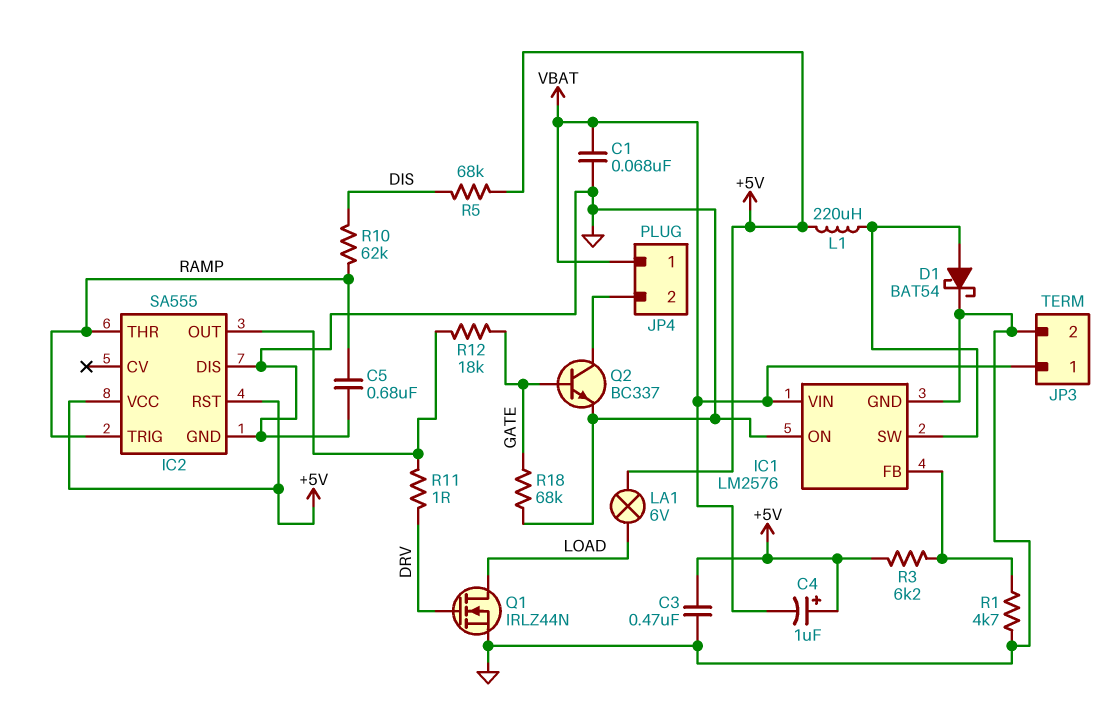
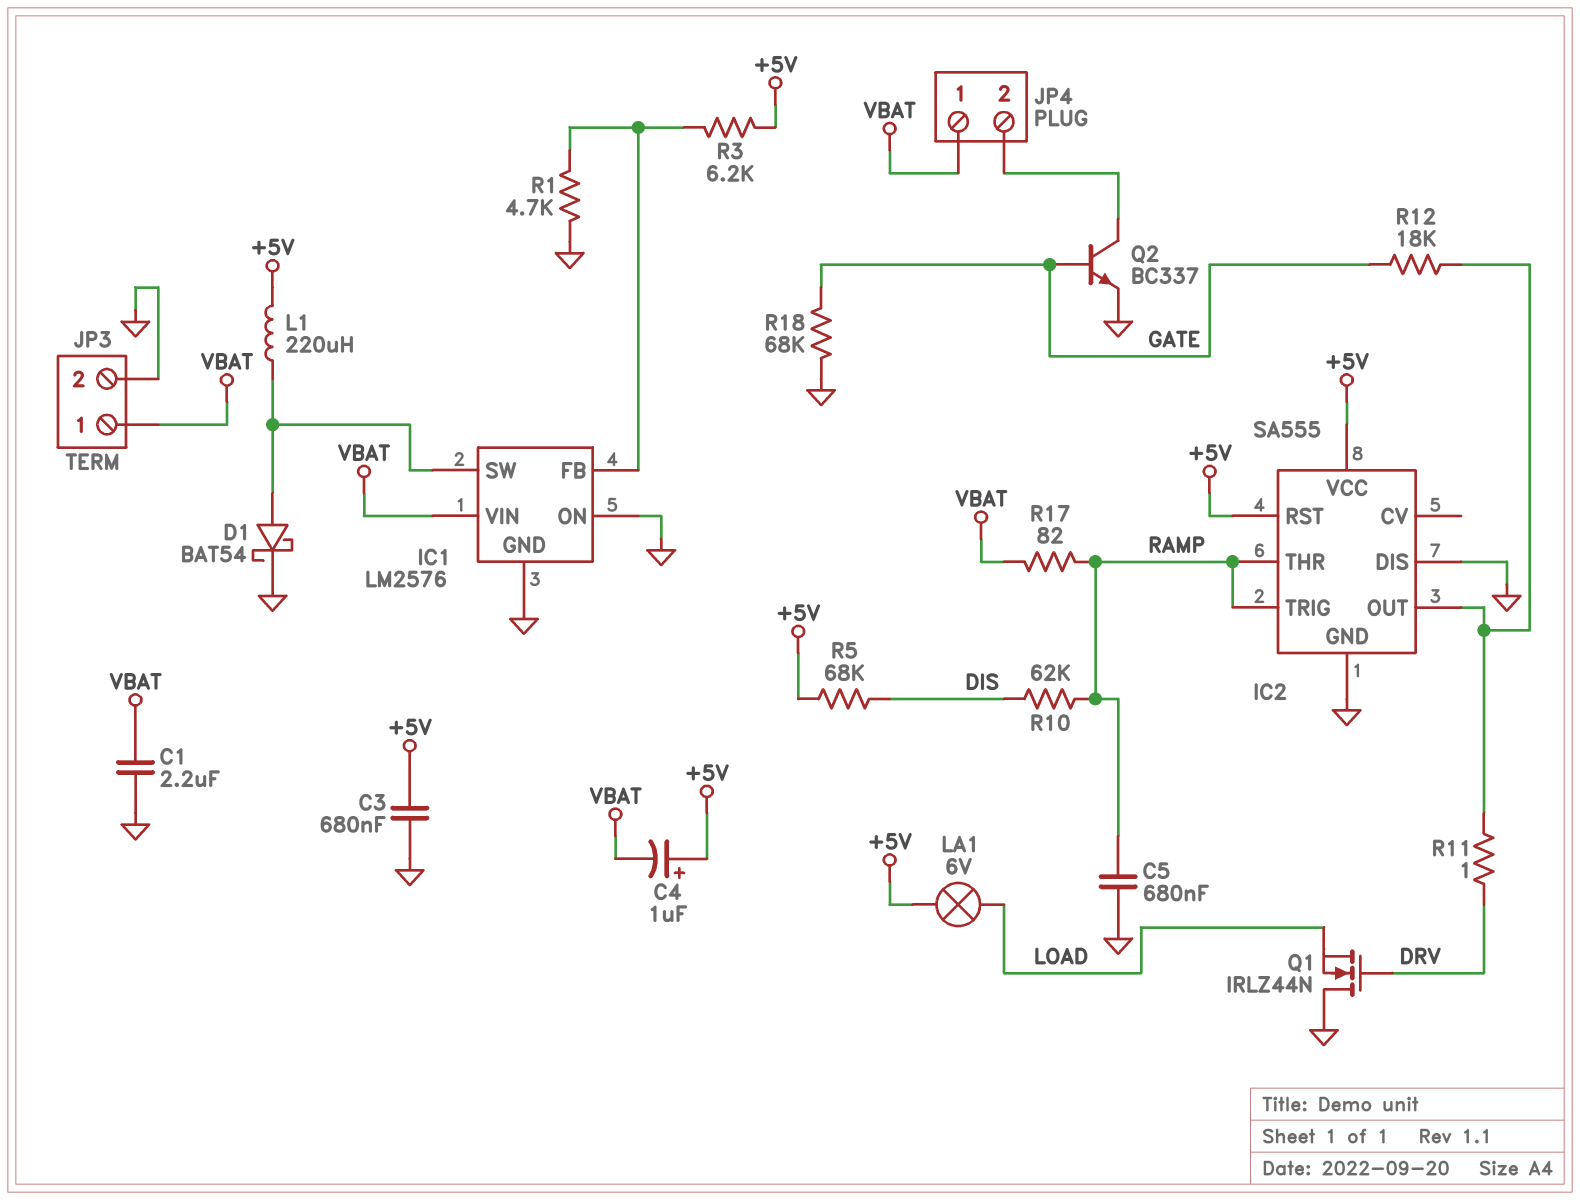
C1: 68nF (GND, VBAT) -> 2.2uF (GND, VBAT)
C3: 470nF (+5V, GND) -> 680nF (+5V, GND)
Q1: NMOS IRLZ44N (G DRV, D LOAD, S GND) -> NMOS IRLZ44N (G DRV, D GND, S LOAD)
R17: none -> 82 (RAMP, VBAT)

